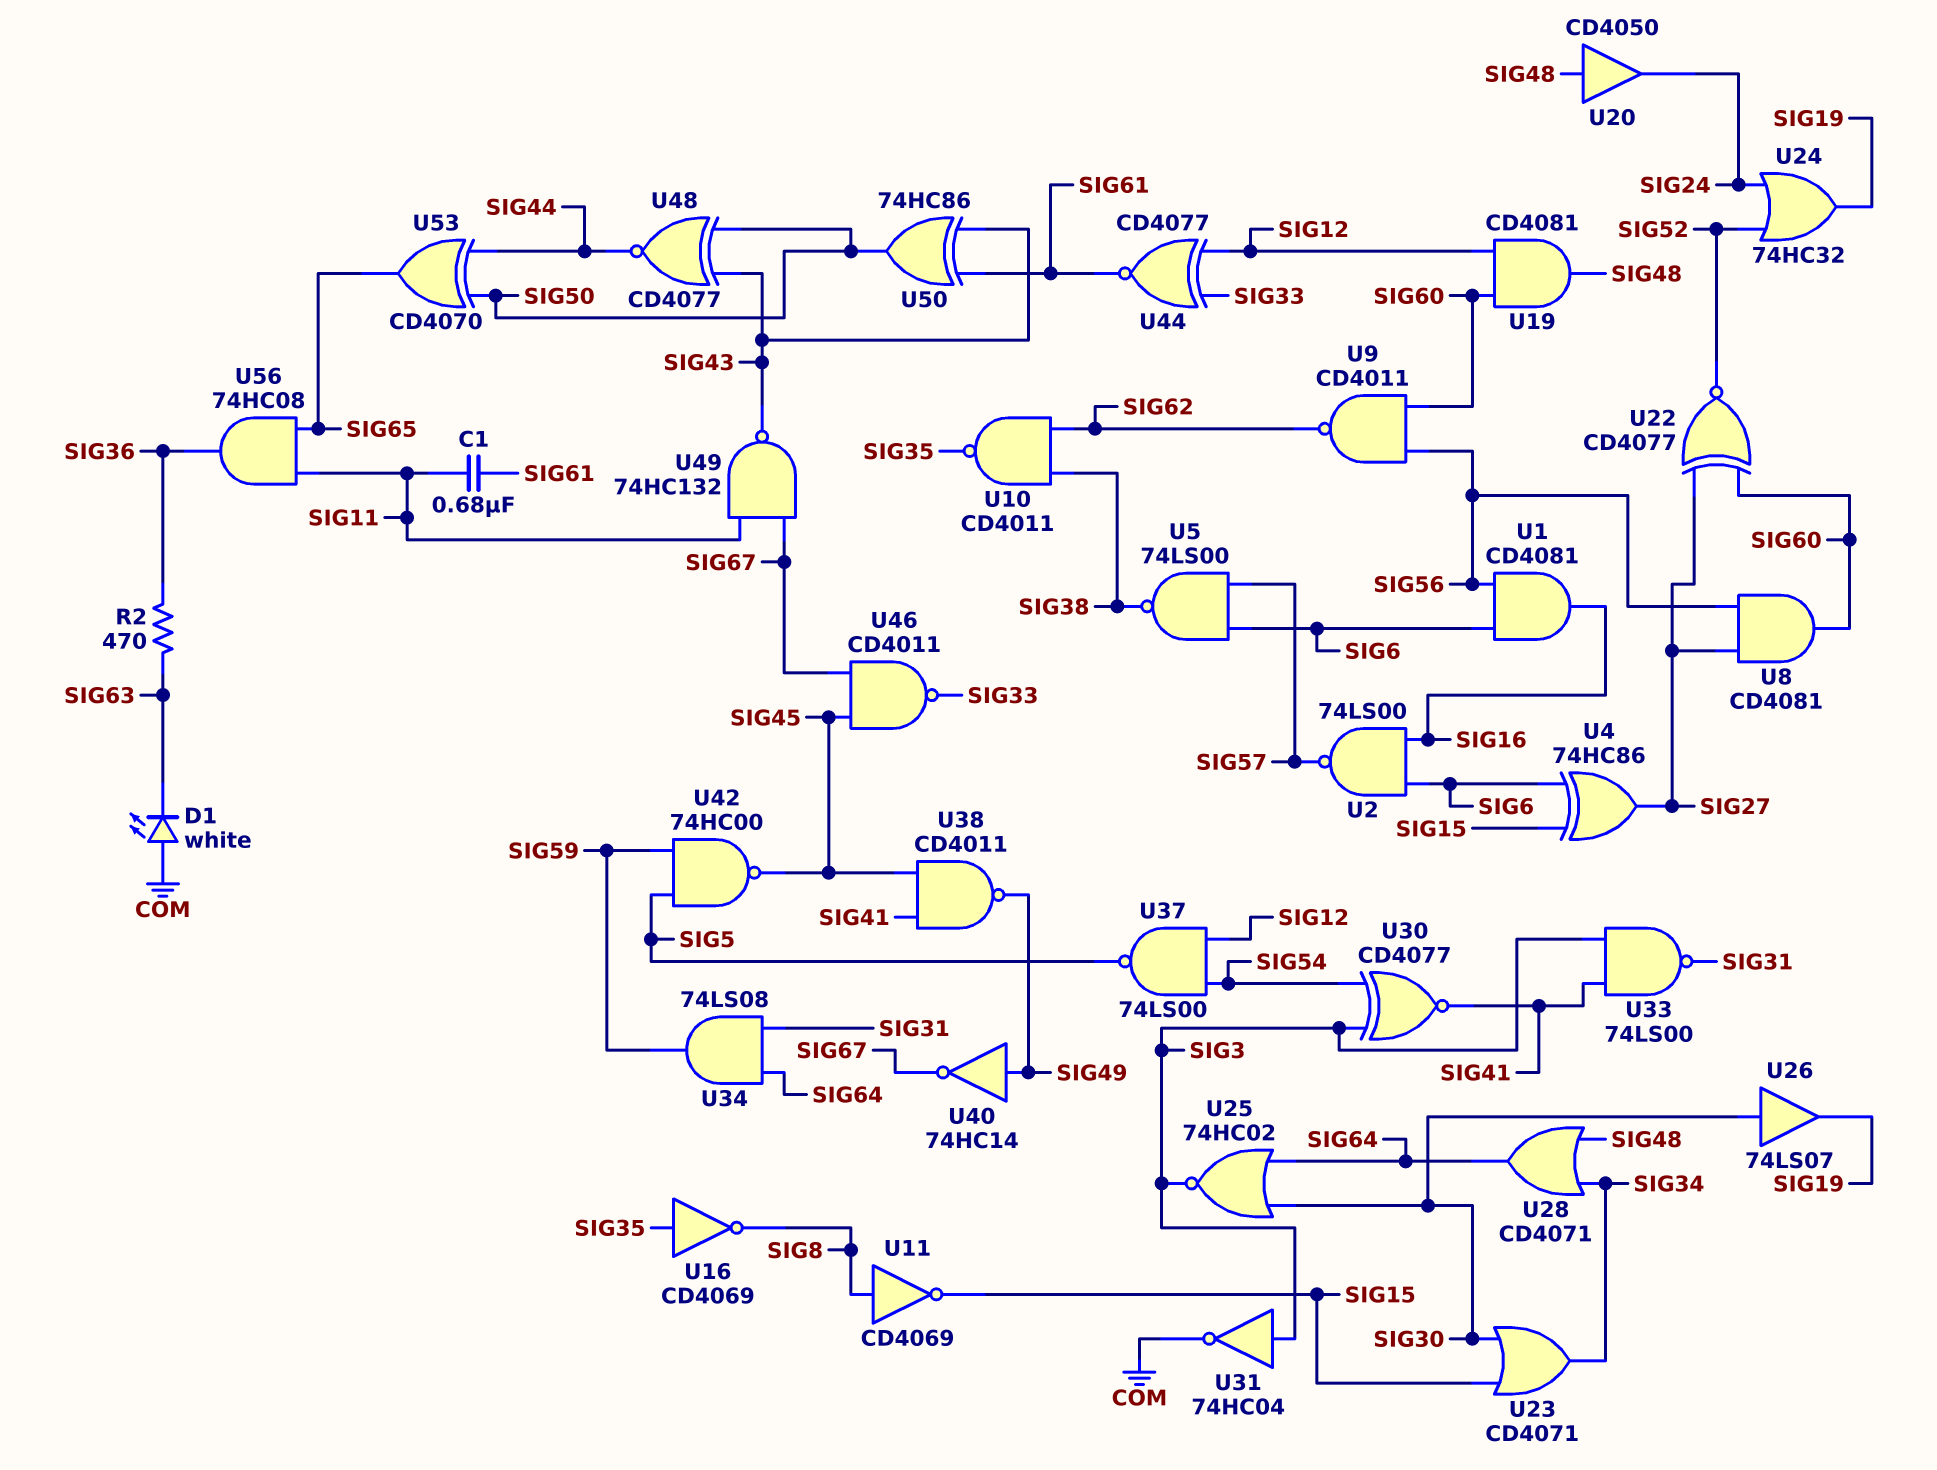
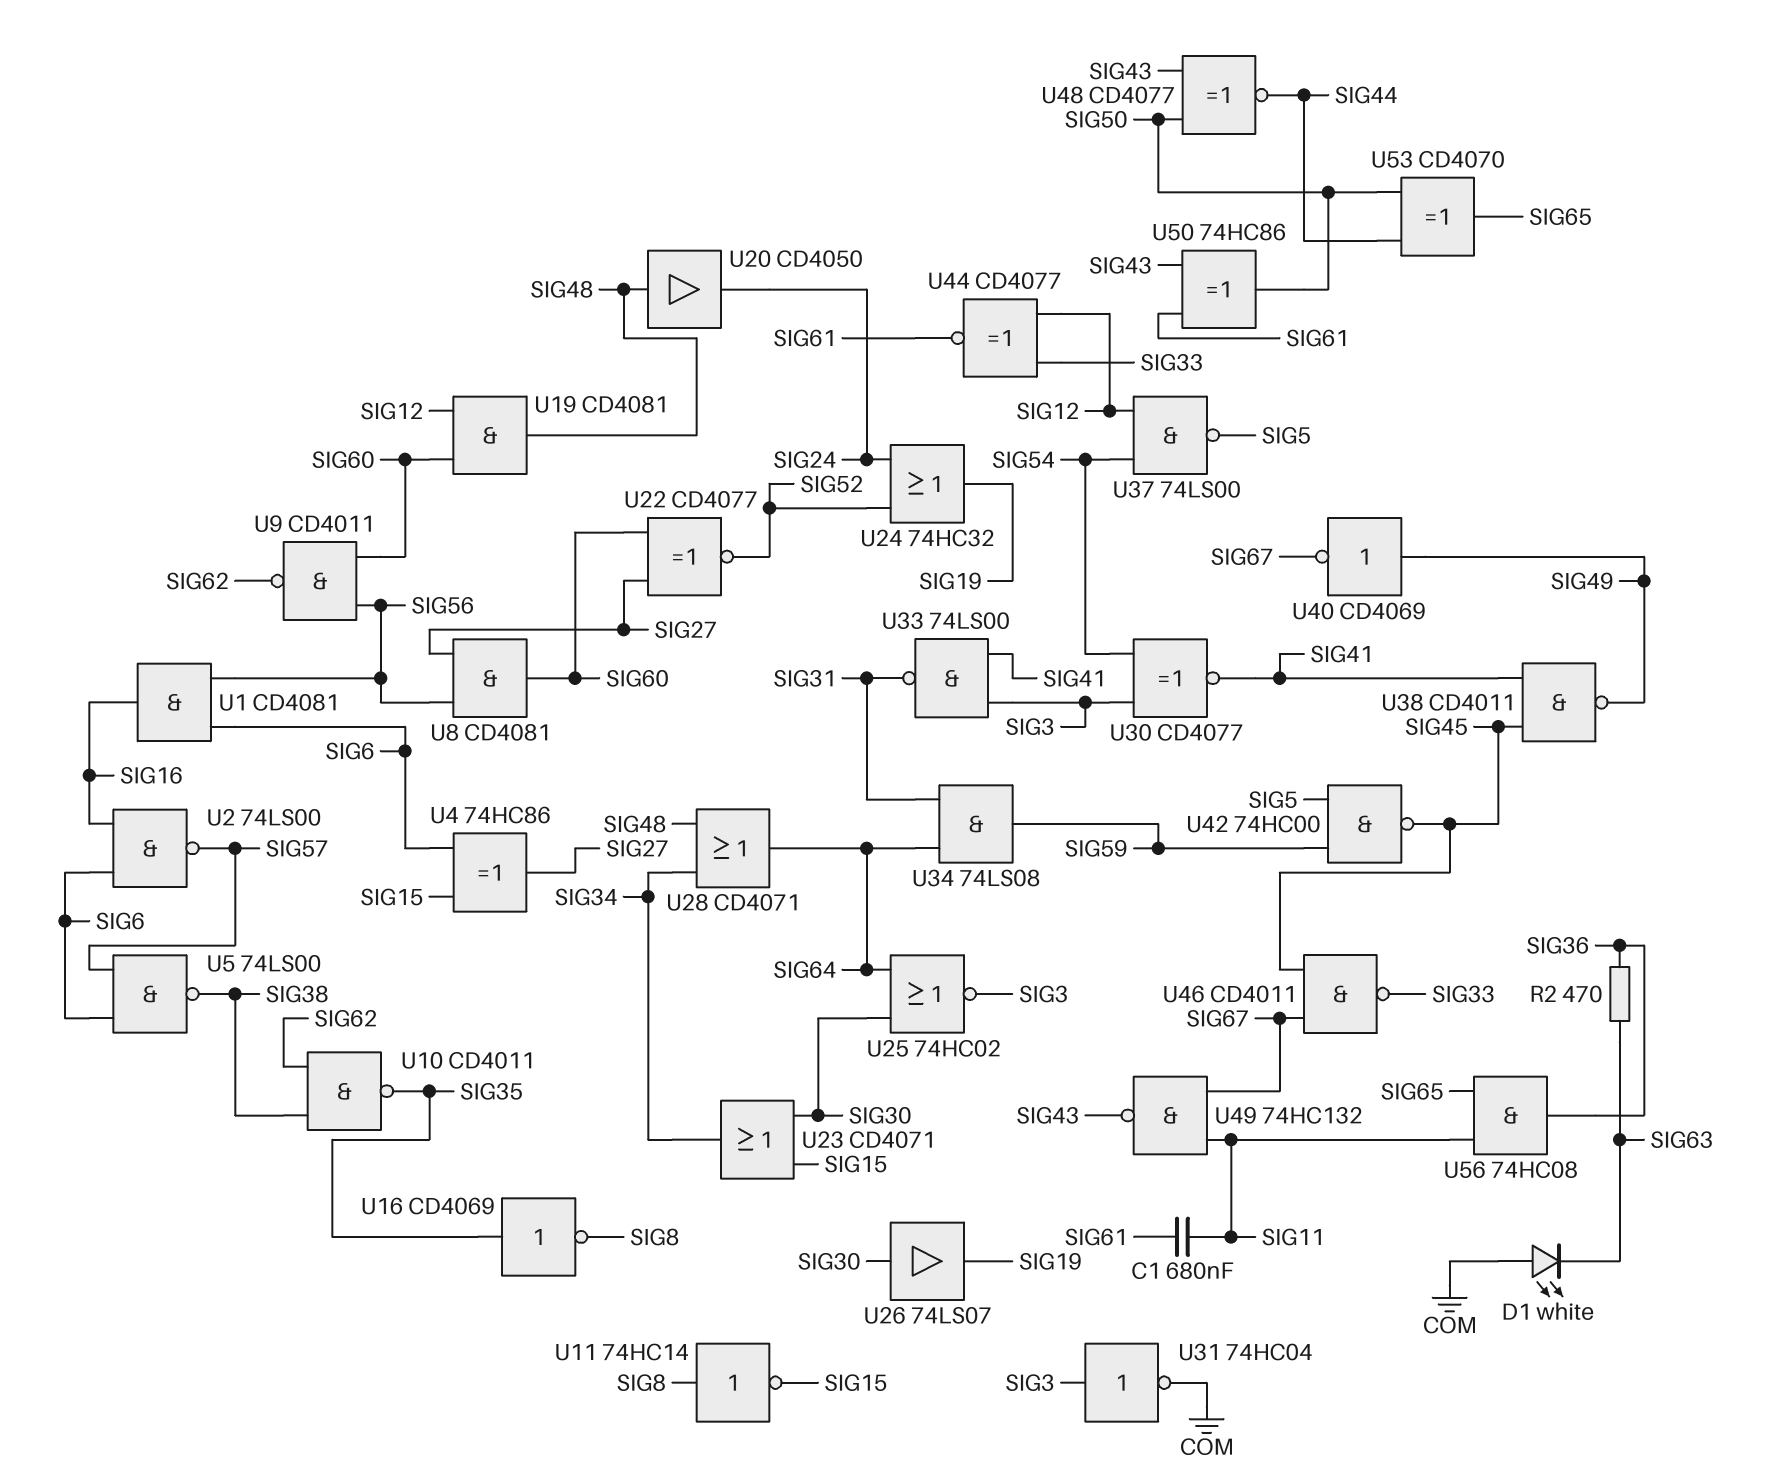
U11: NOT CD4069 (in SIG8, out SIG15) -> NOT 74HC14 (in SIG8, out SIG15)
U40: NOT 74HC14 (in SIG49, out SIG67) -> NOT CD4069 (in SIG49, out SIG67)

